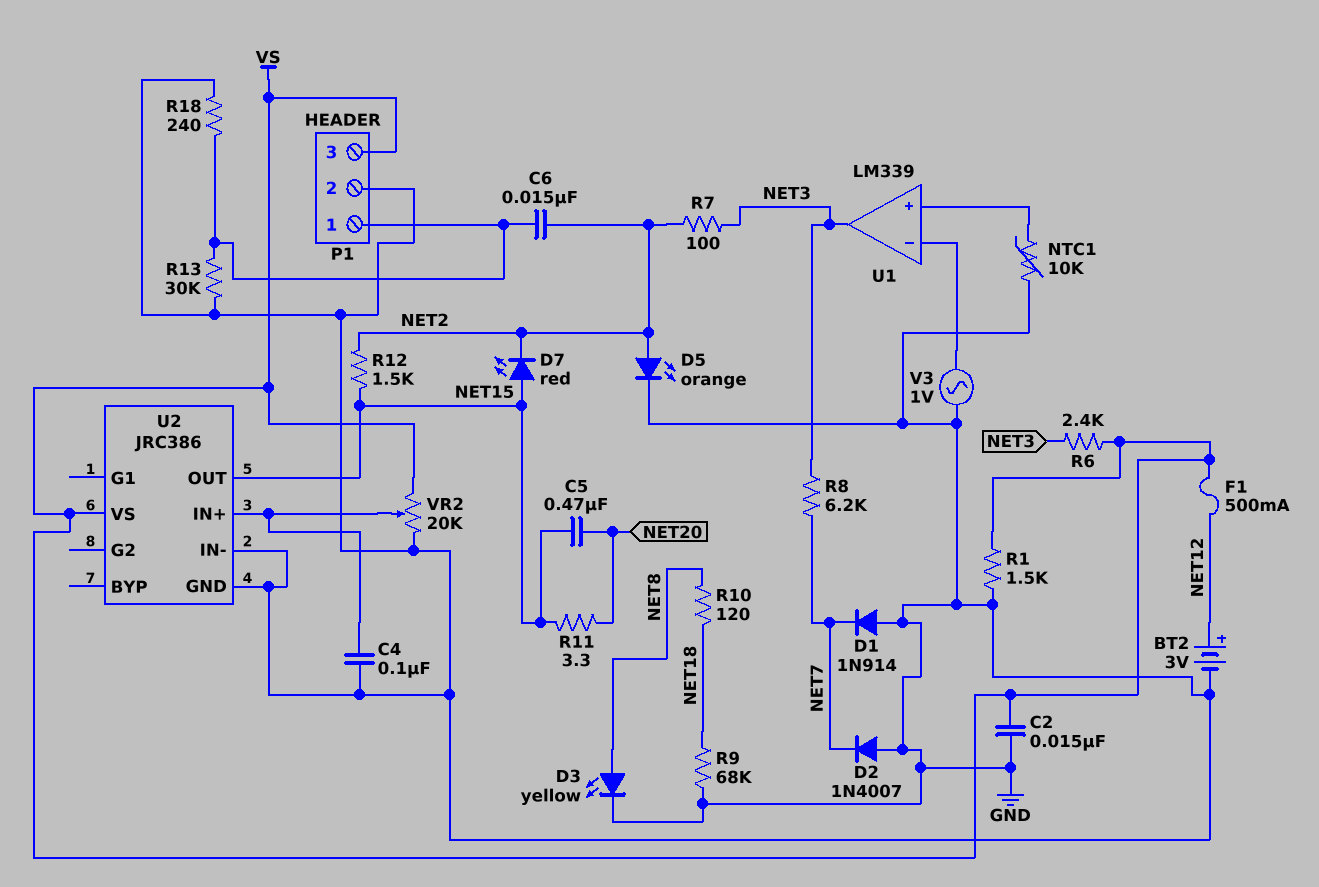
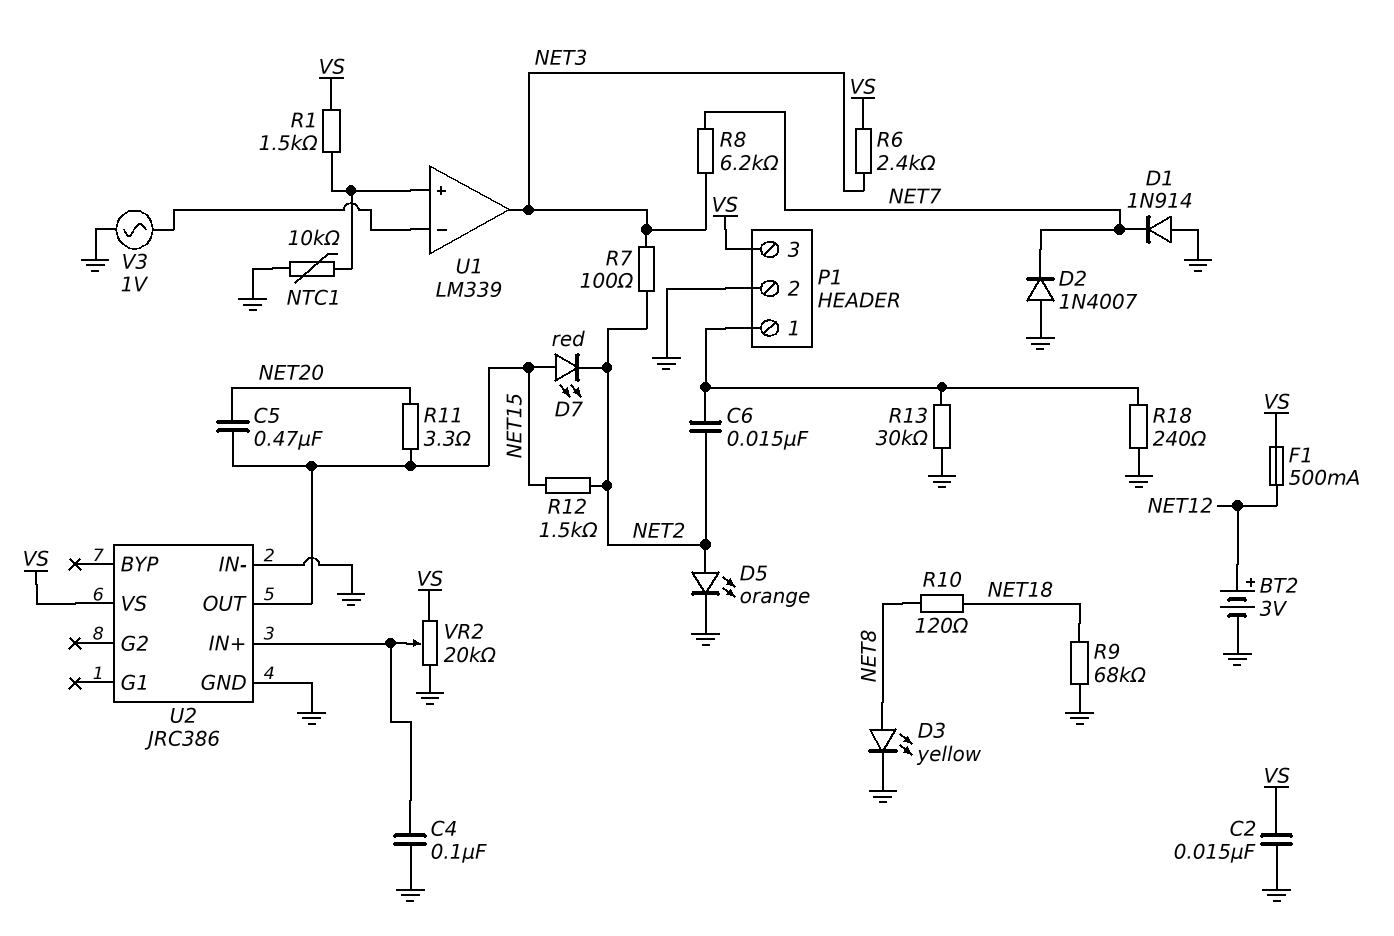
R1: 1.5k (GND, VS) -> 1.5k (U1/in+, VS)

